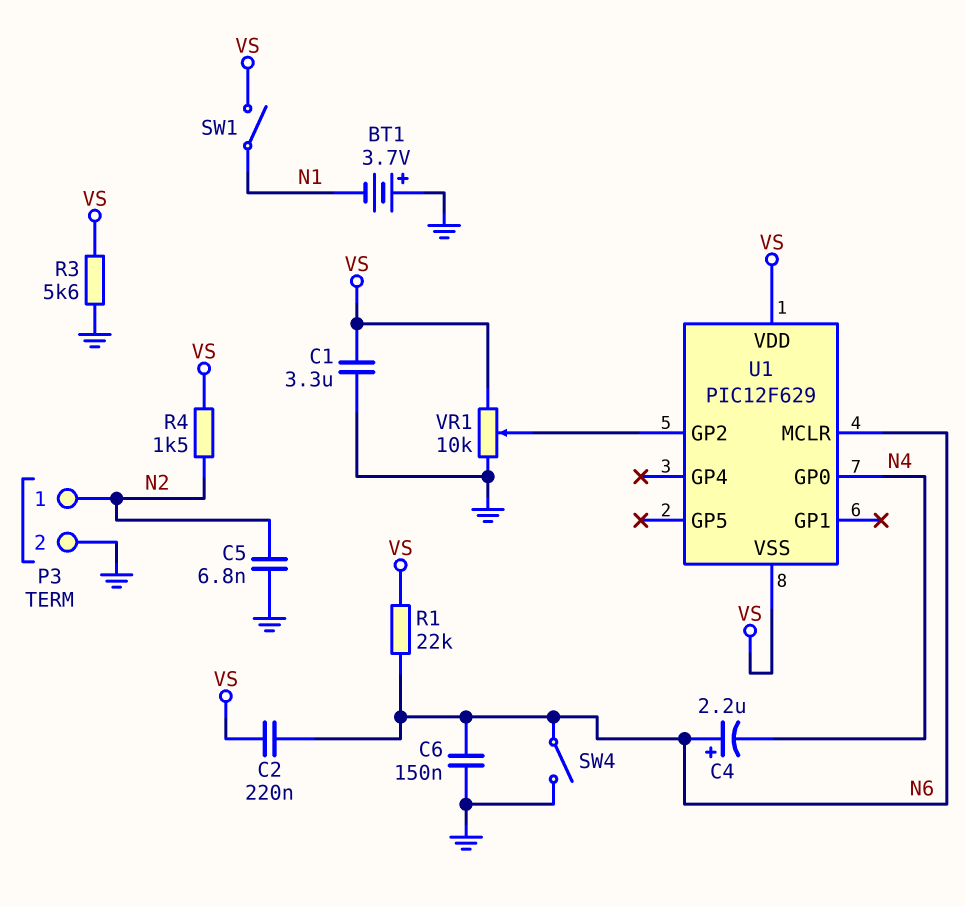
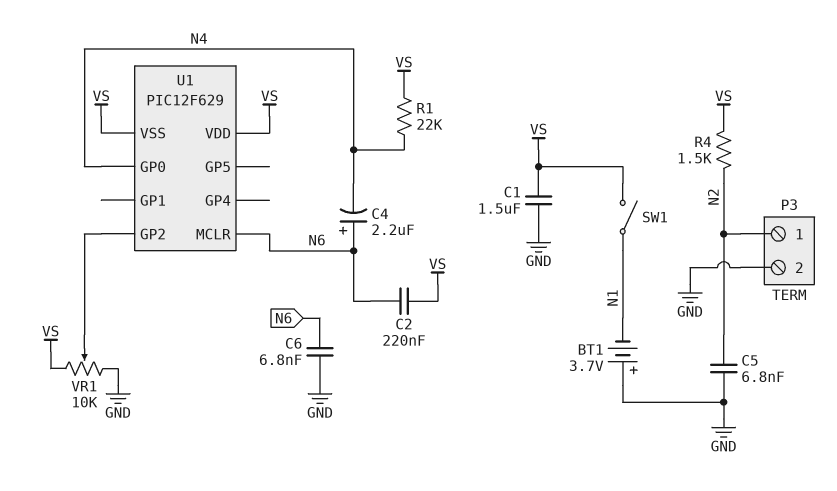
C1: 3.3uF (GND, VS) -> 1.5uF (GND, VS)
C6: 150nF (GND, N6) -> 6.8nF (GND, N6)
R1: 22k (N6, VS) -> 22k (N4, VS)
R3: 5.6k (GND, VS) -> none
SW4: switch (GND, N6) -> none

